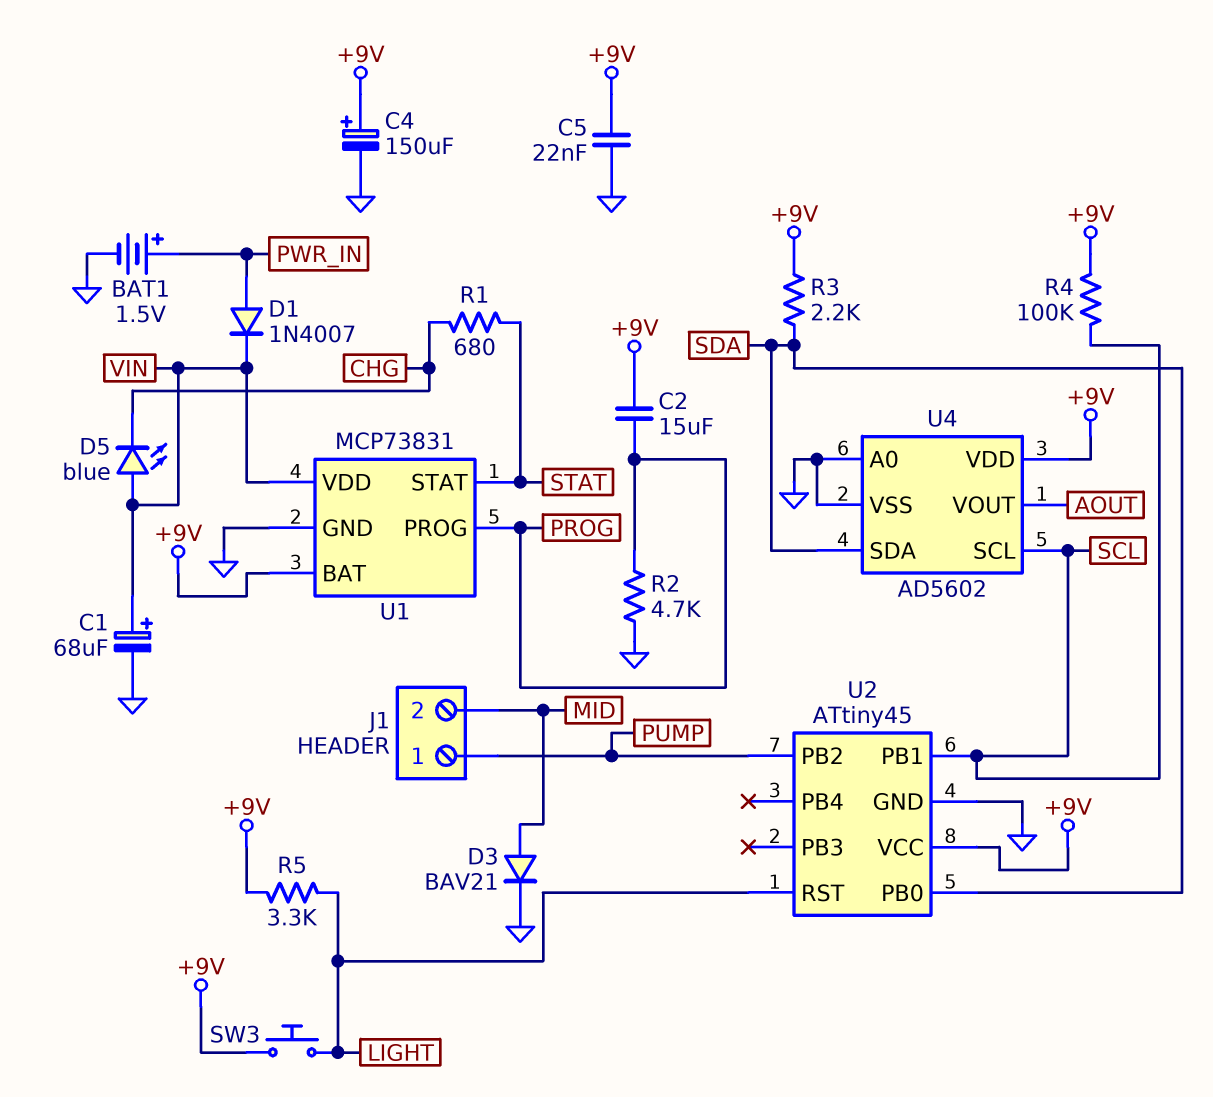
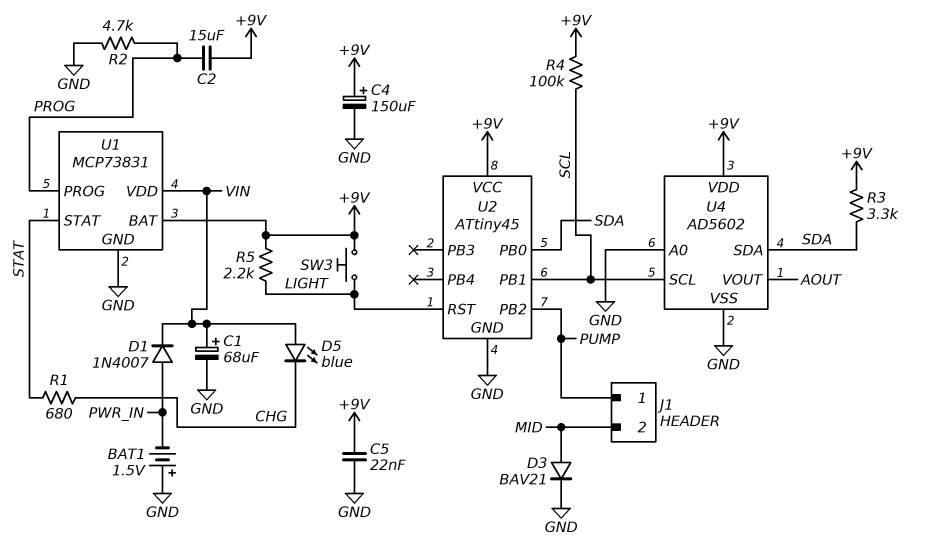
BAT1: 1.5V (plus PWR_IN, minus GND) -> 1.5V (plus GND, minus PWR_IN)
R3: 2.2k (+9V, SDA) -> 3.3k (+9V, SDA)
R5: 3.3k (+9V, LIGHT) -> 2.2k (+9V, LIGHT)

